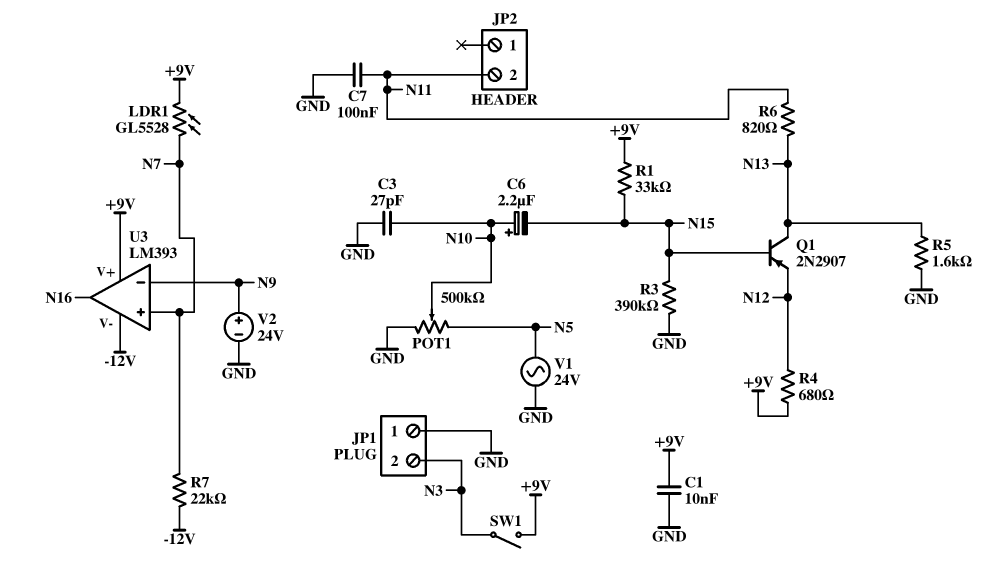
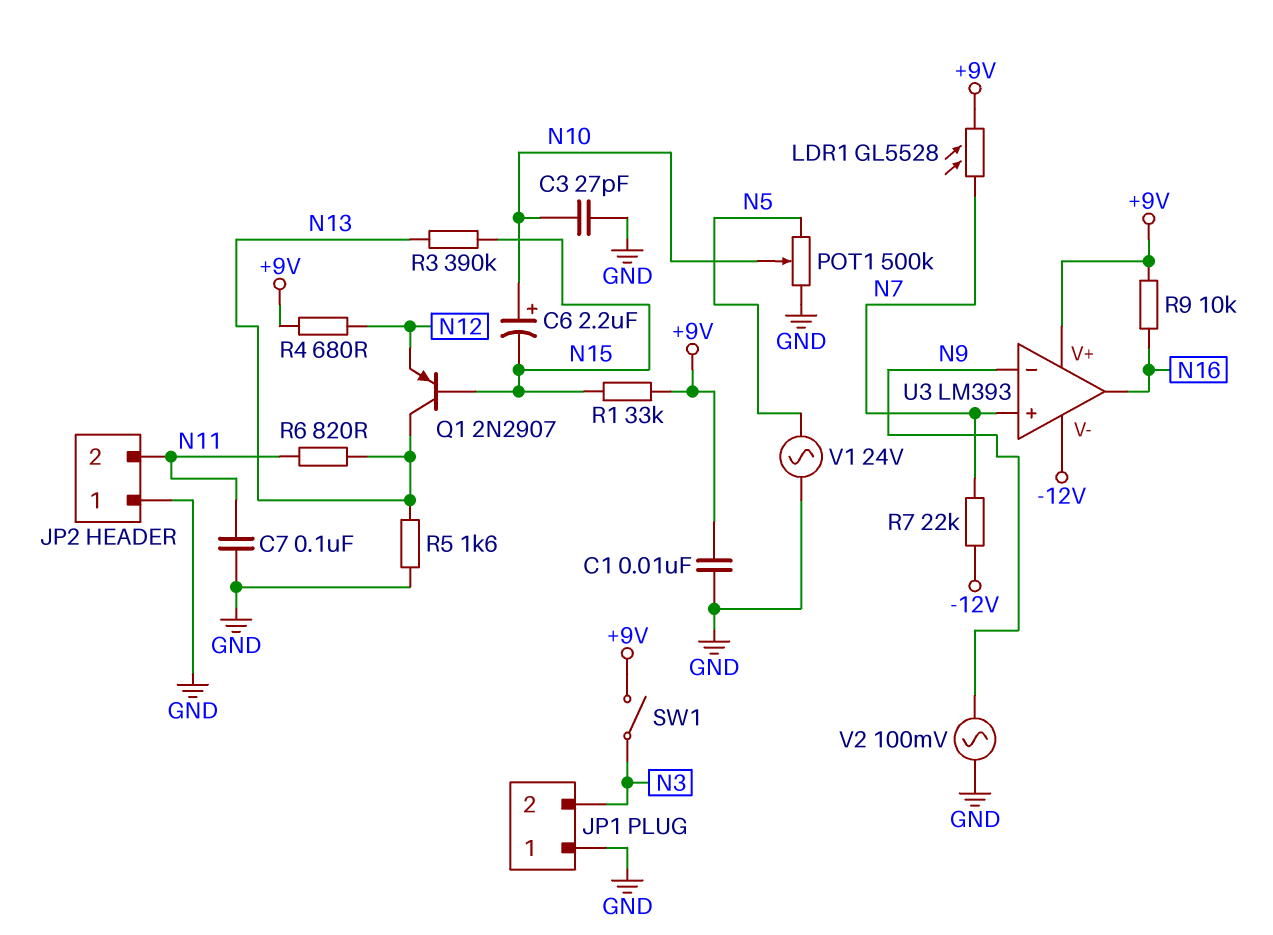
JP2 pin 1: none -> GND
R3: 390k (GND, N15) -> 390k (N13, N15)
R9: none -> 10k (+9V, N16)
V2: 24V (plus N9, minus GND) -> AC 100mV (GND, N9)

